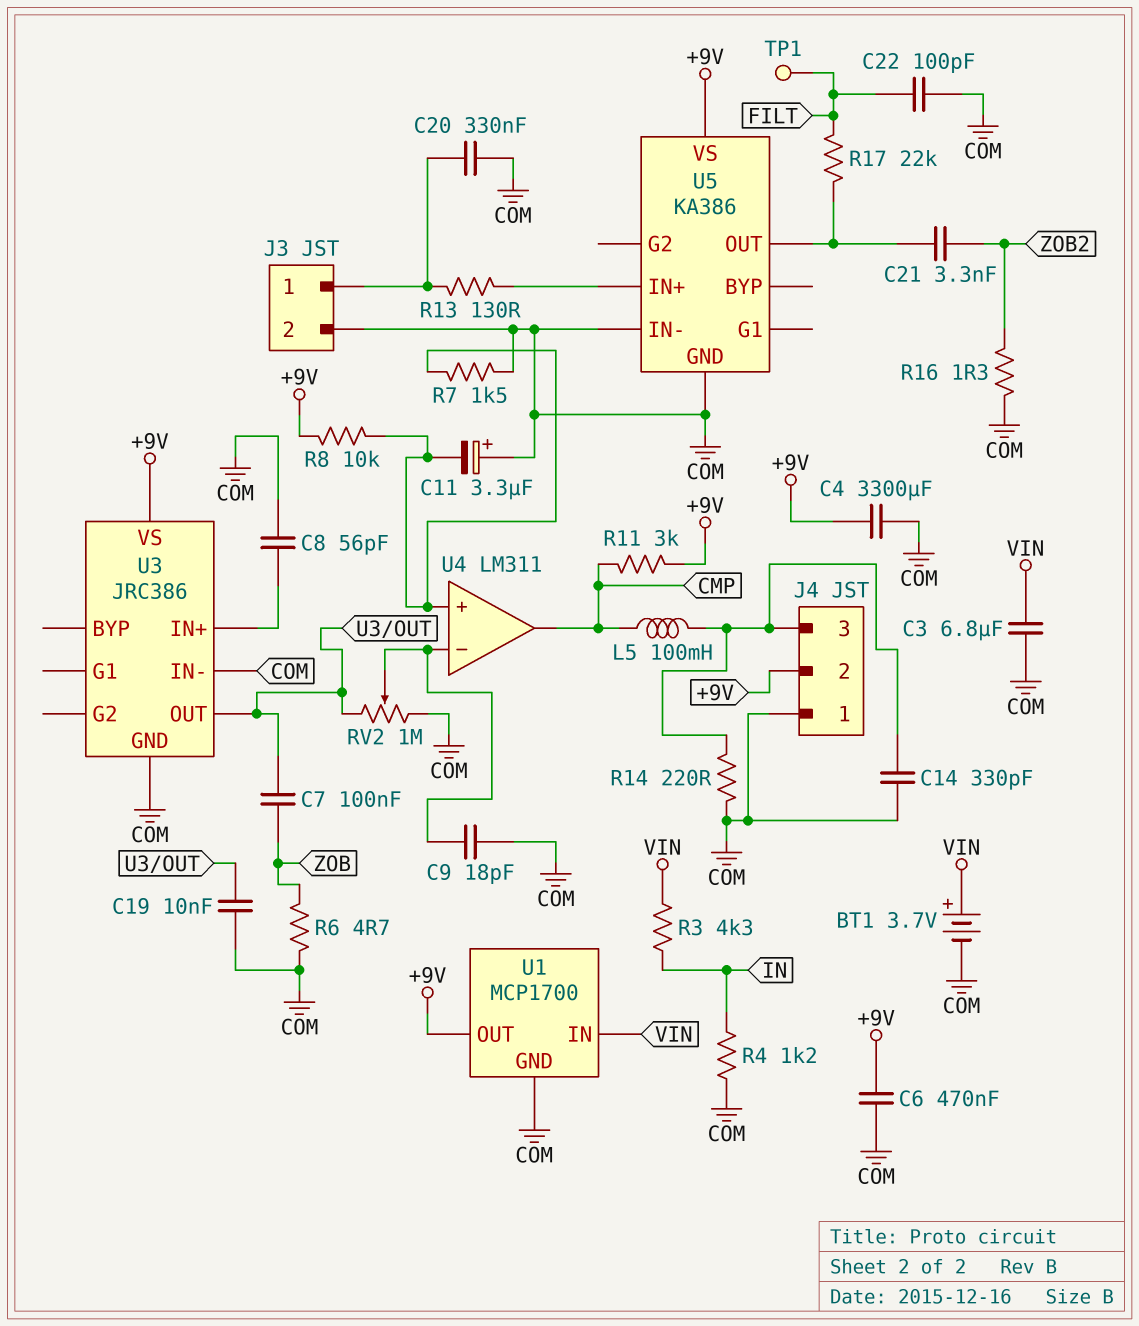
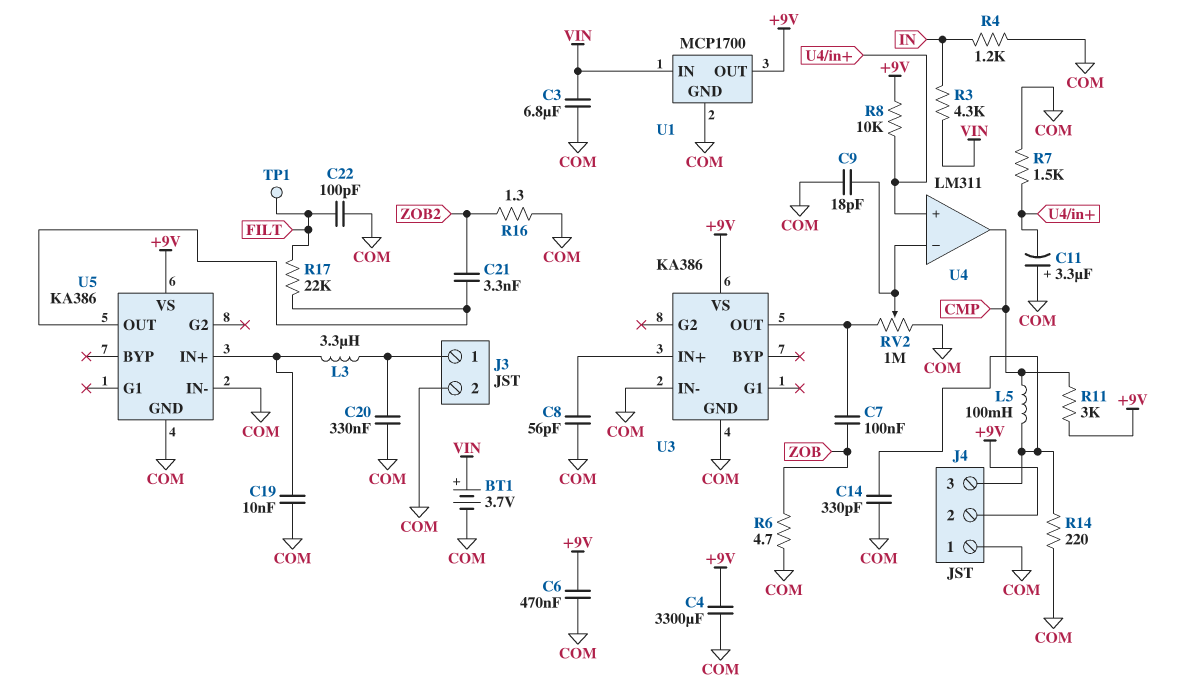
C19: 10nF (COM, U3/OUT) -> 10nF (COM, U5/IN+)
L3: none -> 3.3uH (J3/1, U5/IN+)
R13: 130 (J3/1, U5/IN+) -> none
U3: JRC386 -> KA386

